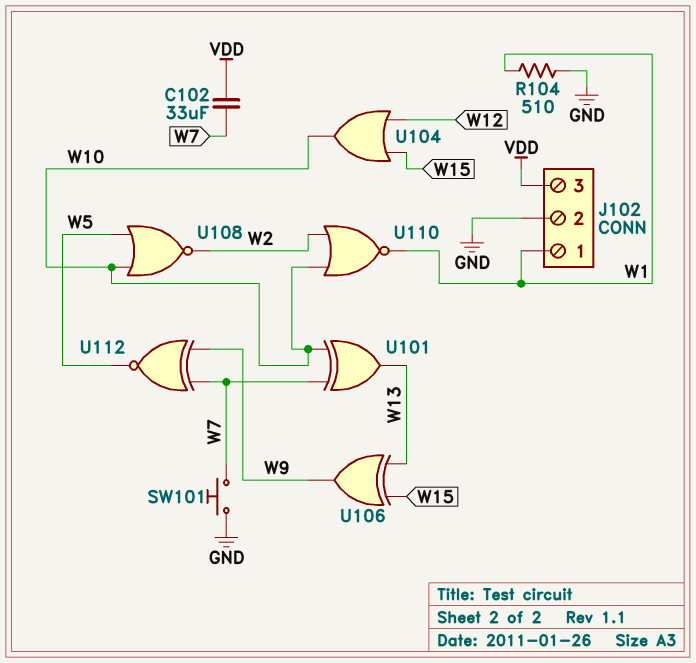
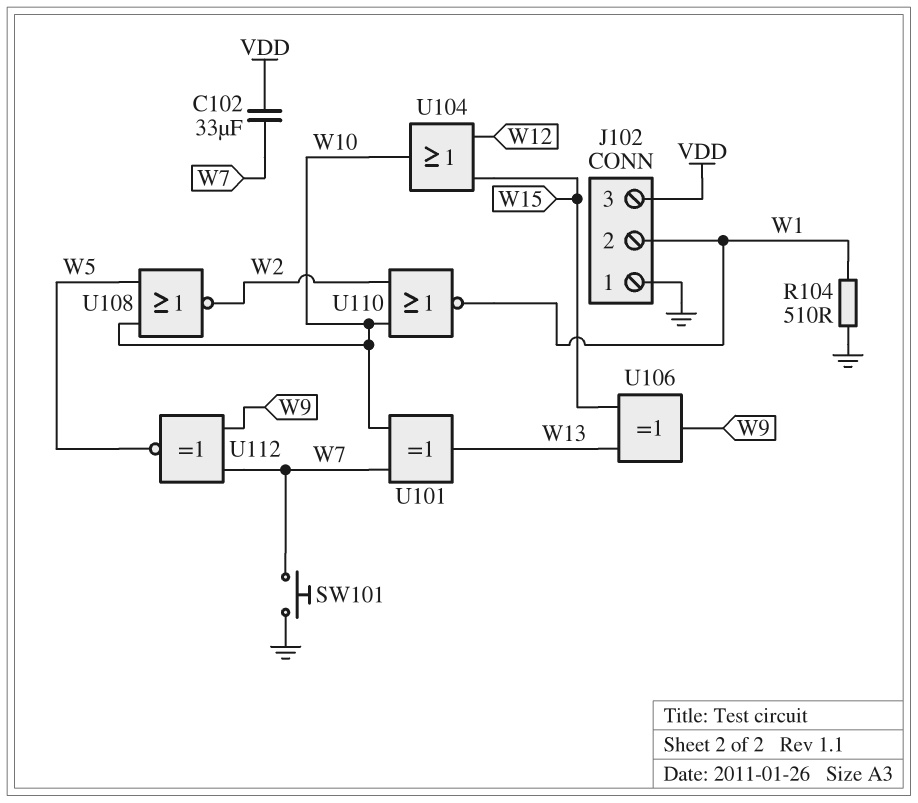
J102 pin 1: W1 -> GND
J102 pin 2: GND -> W1

